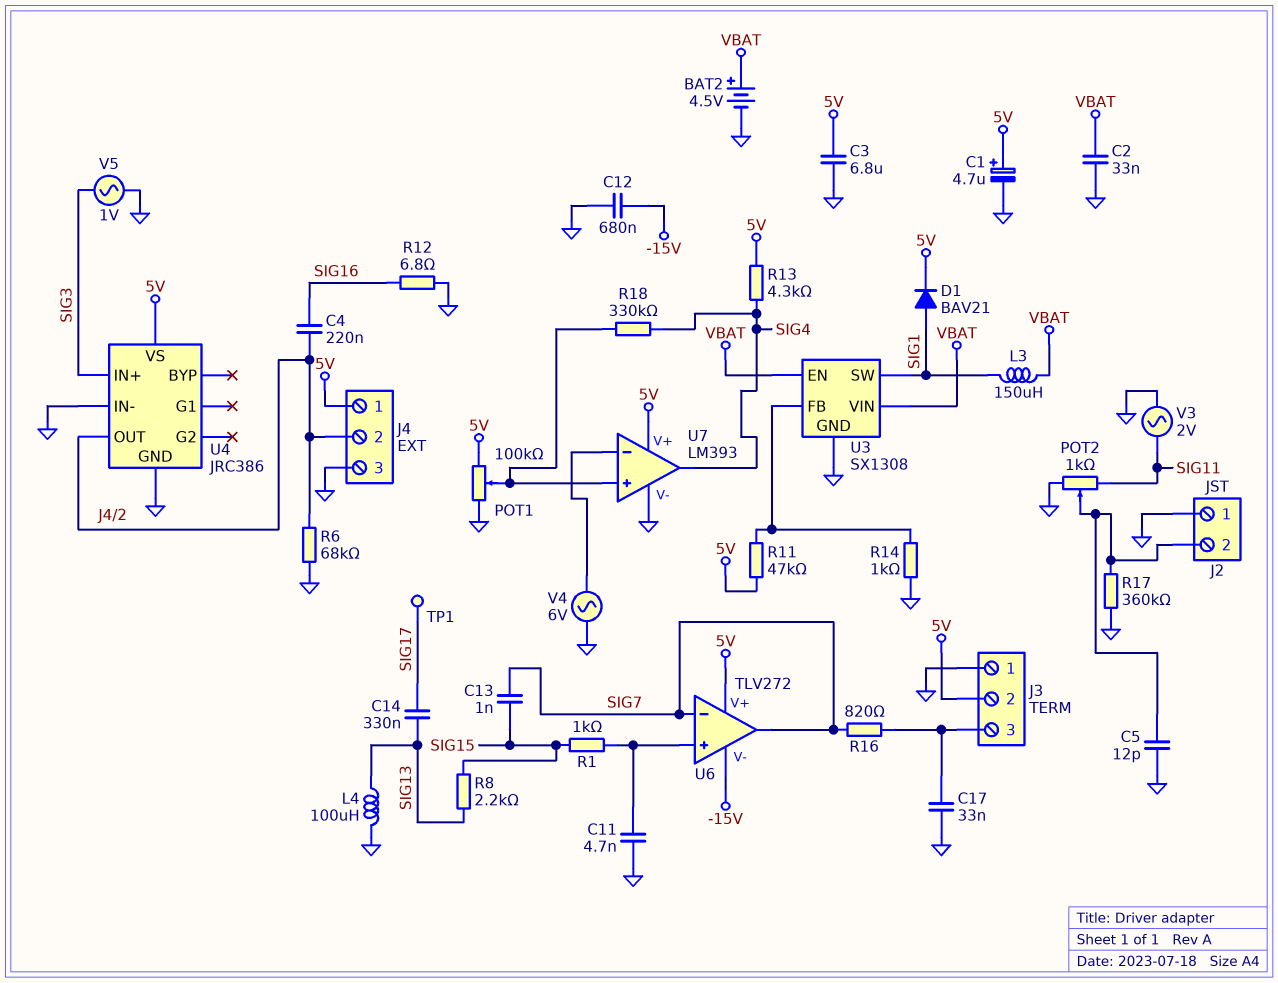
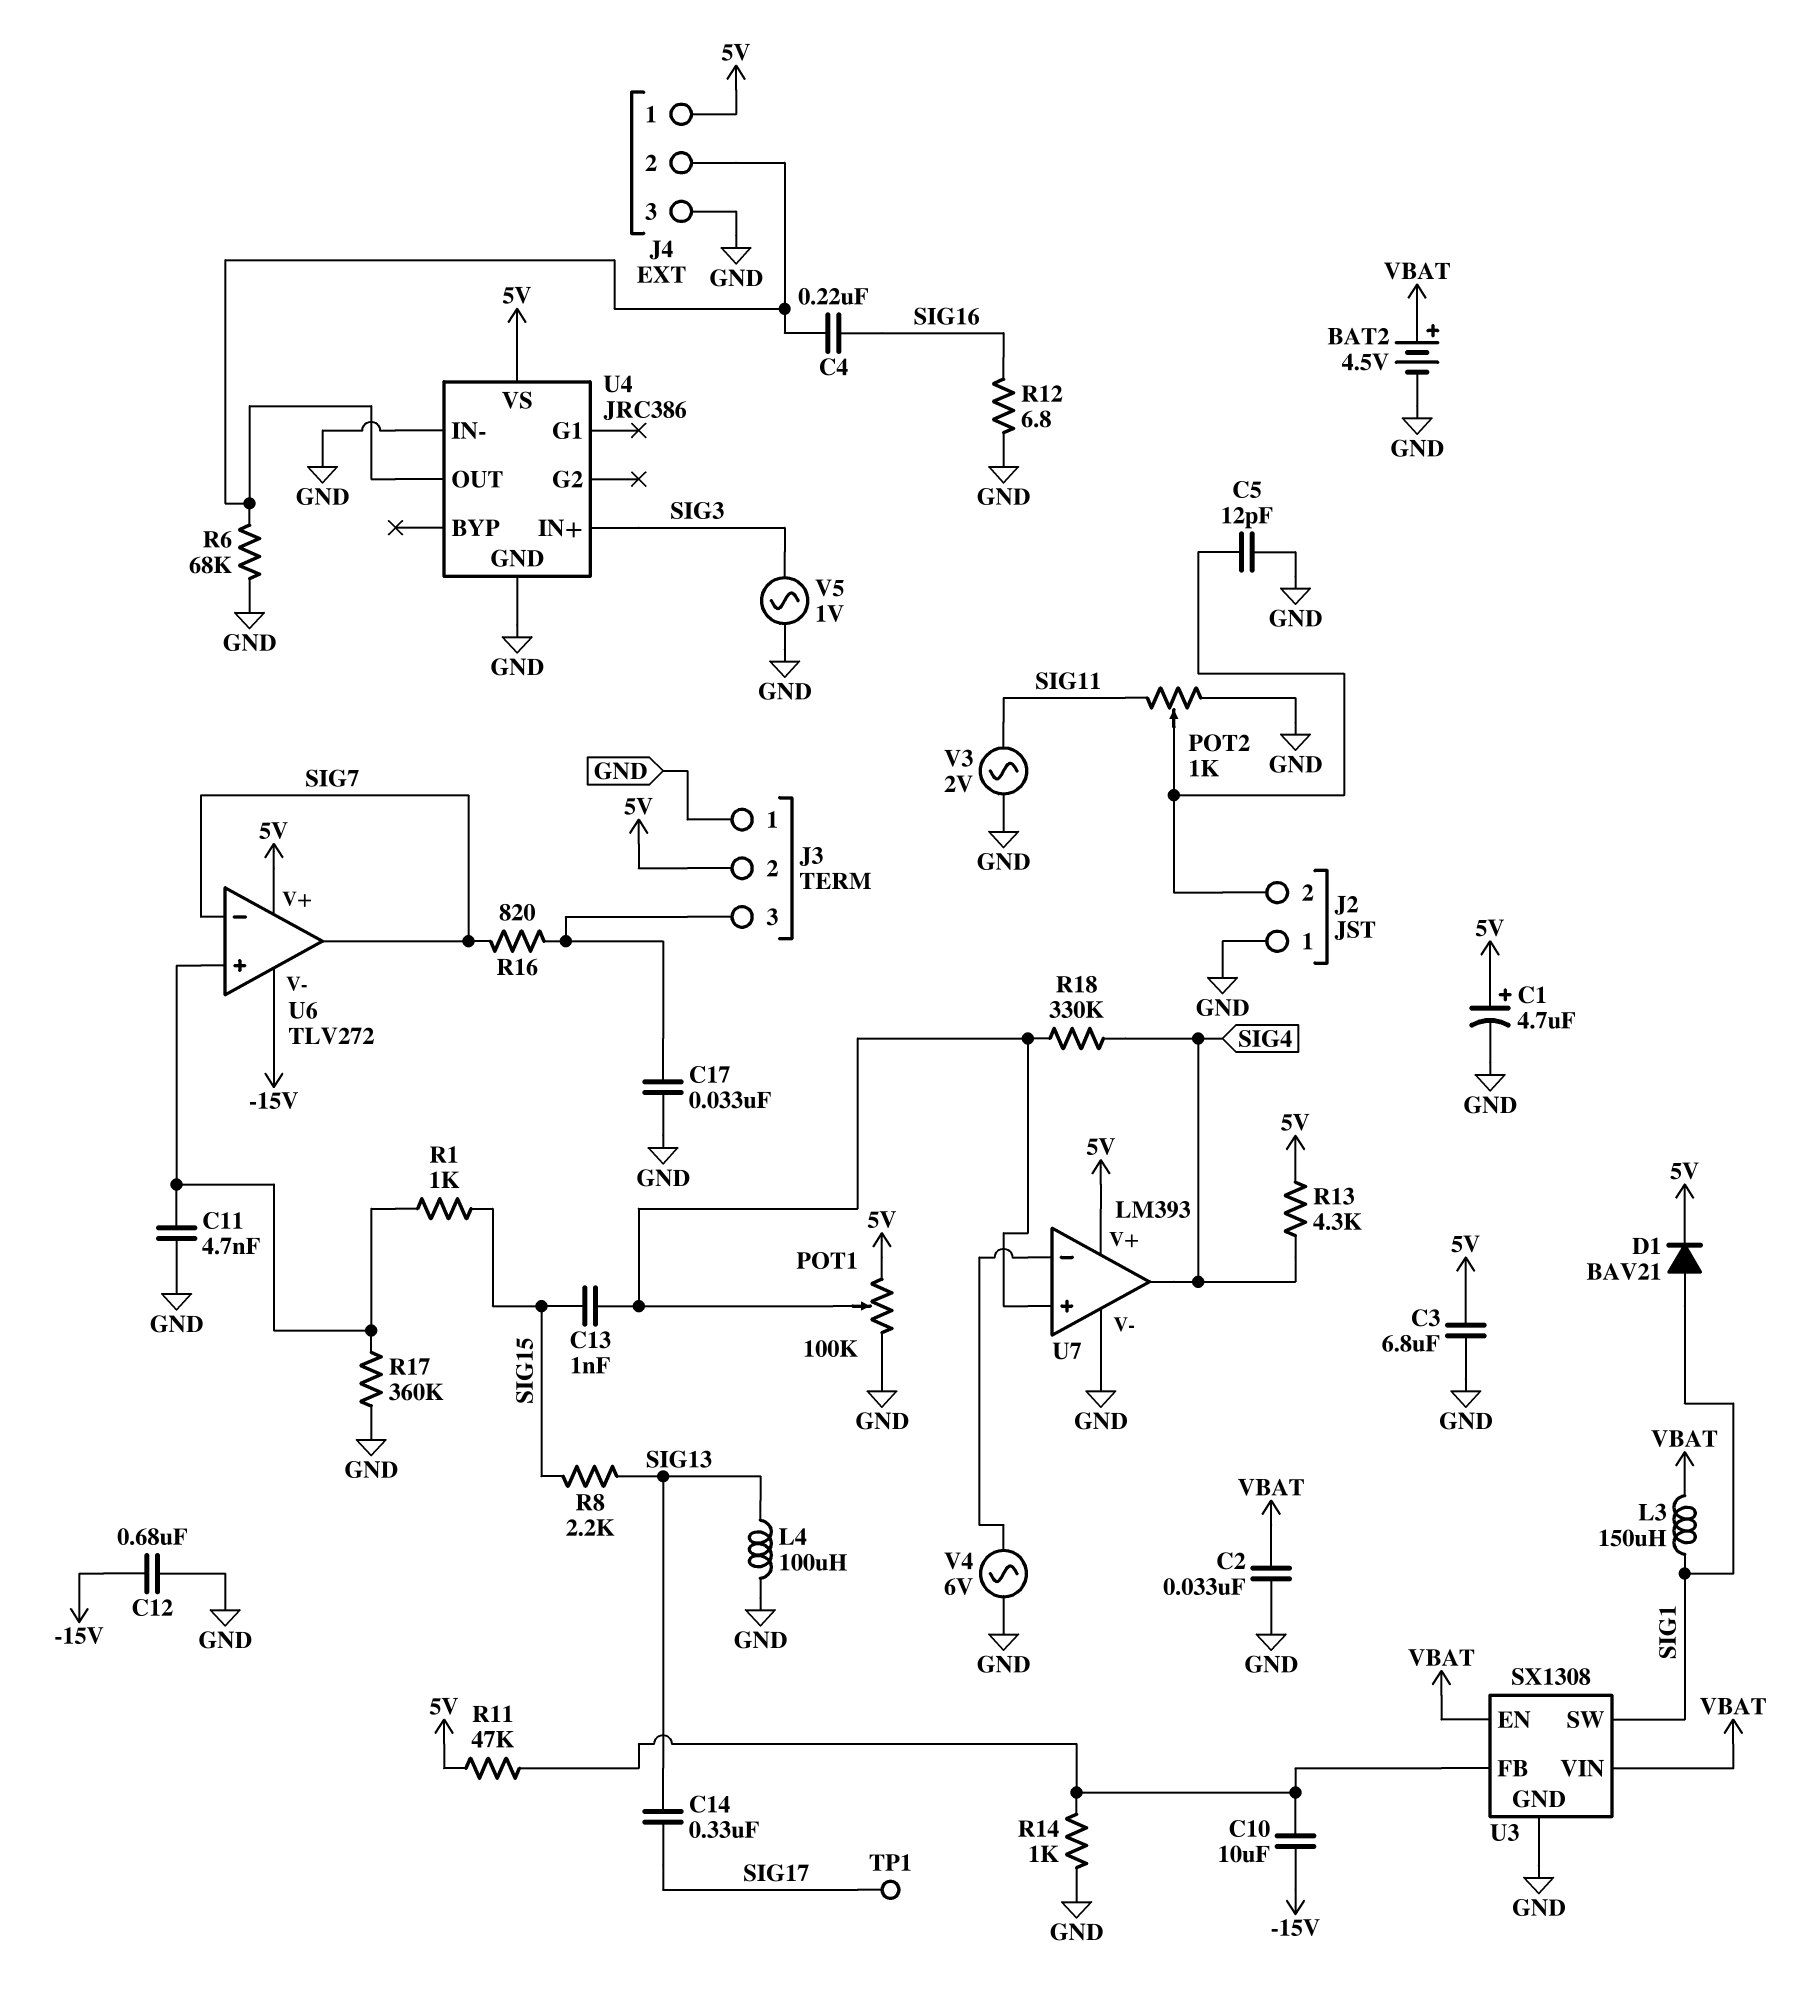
C10: none -> 10uF (-15V, U3/FB)
C13: 1nF (SIG7, SIG15) -> 1nF (SIG15, U7/in+)
R17: 360k (GND, J2/2) -> 360k (GND, U6/in+)

